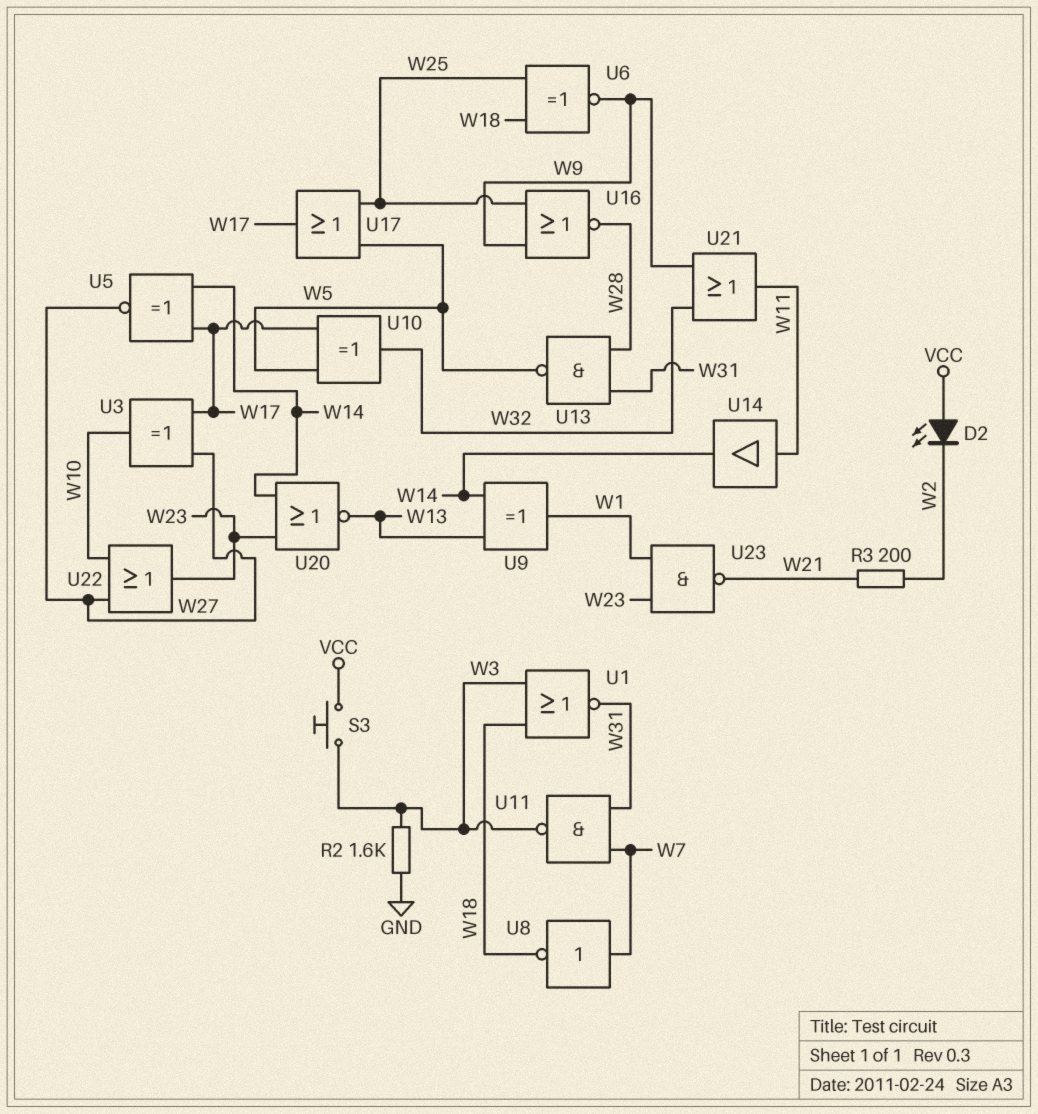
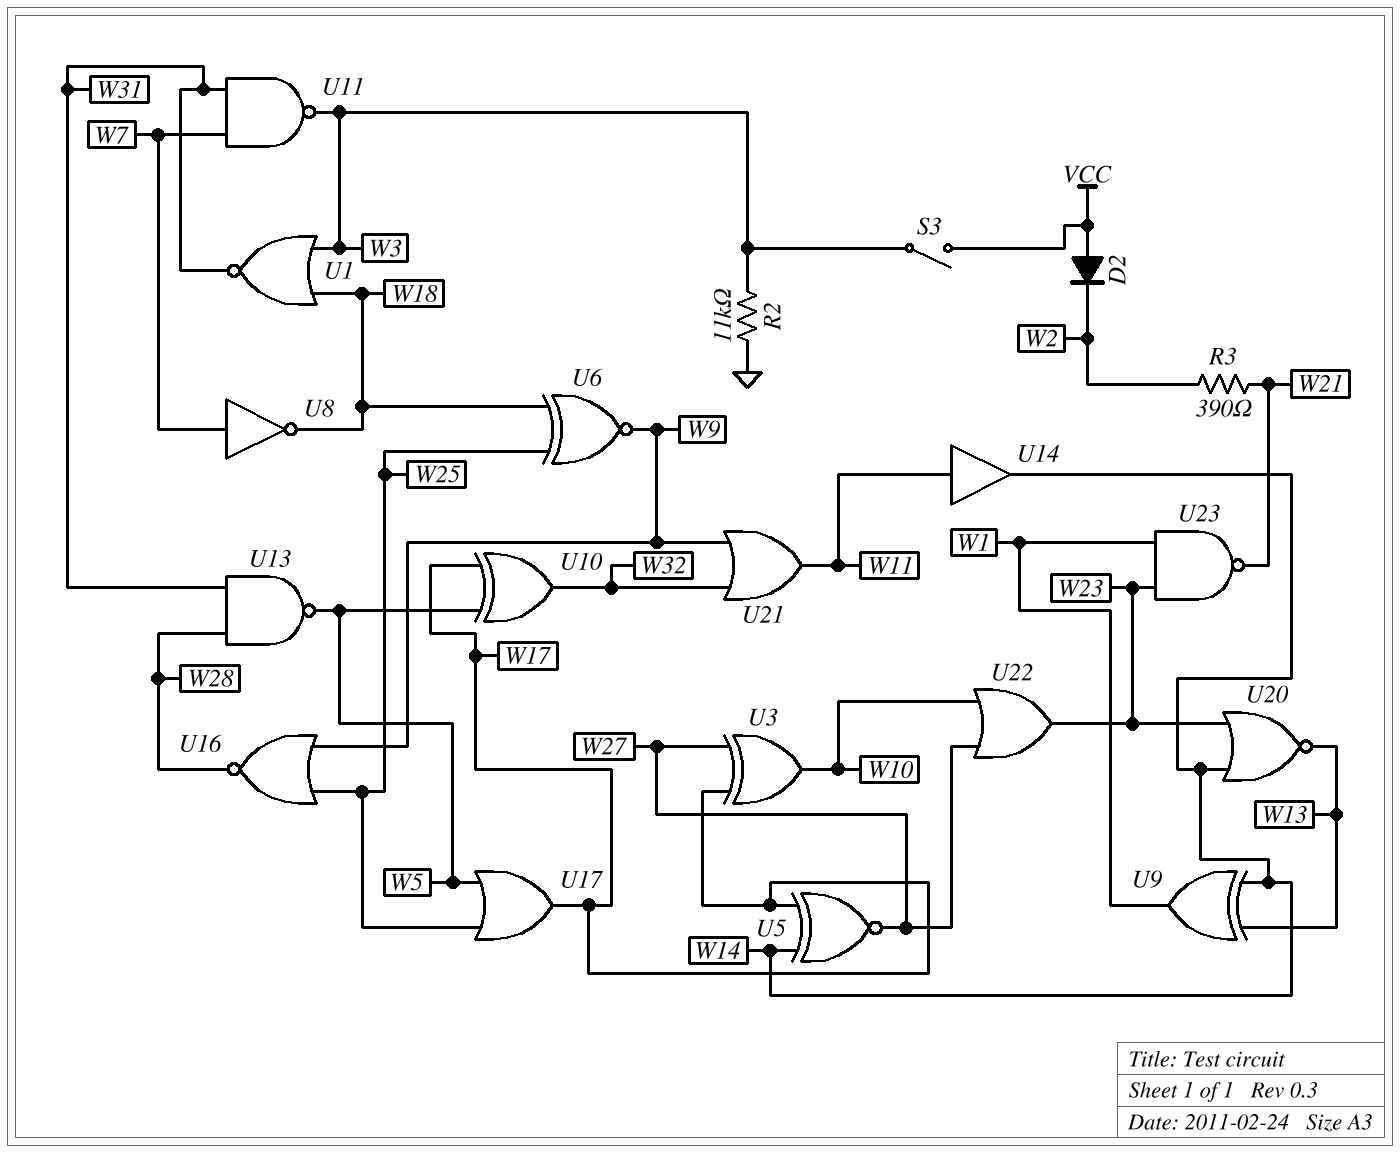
D2: LED (A VCC, K W2) -> diode (A VCC, K W2)
R2: 1.6k (GND, W3) -> 11k (GND, W3)
R3: 200 (W2, W21) -> 390 (W2, W21)
S3: button (VCC, W3) -> switch (VCC, W3)

